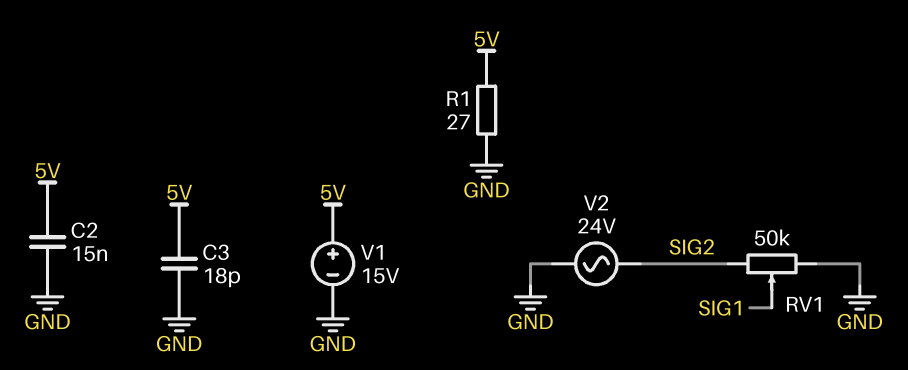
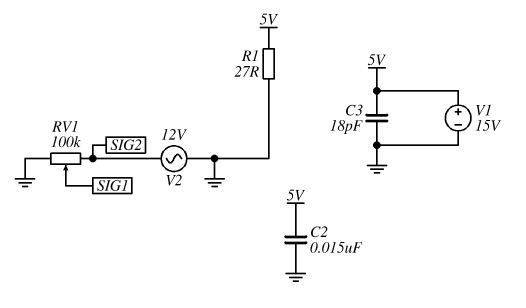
RV1: 50k (GND, SIG2, wiper SIG1) -> 100k (GND, SIG2, wiper SIG1)
V2: AC 24V (GND, SIG2) -> AC 12V (GND, SIG2)

